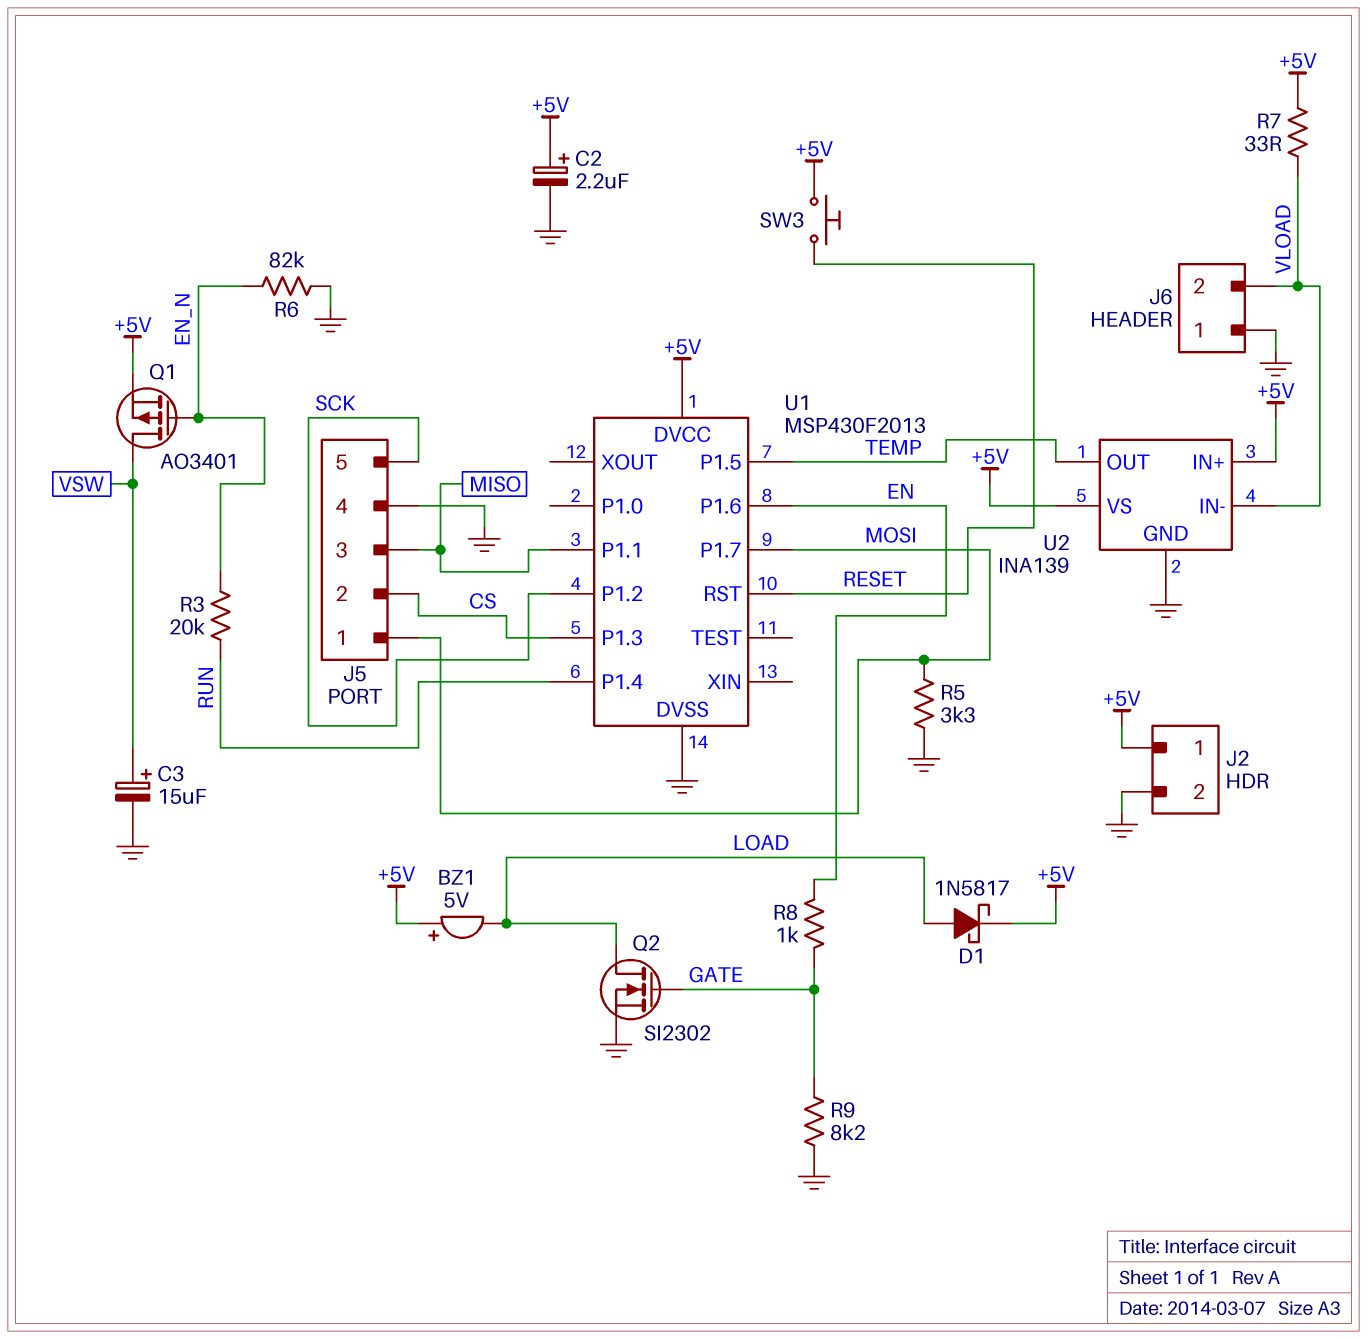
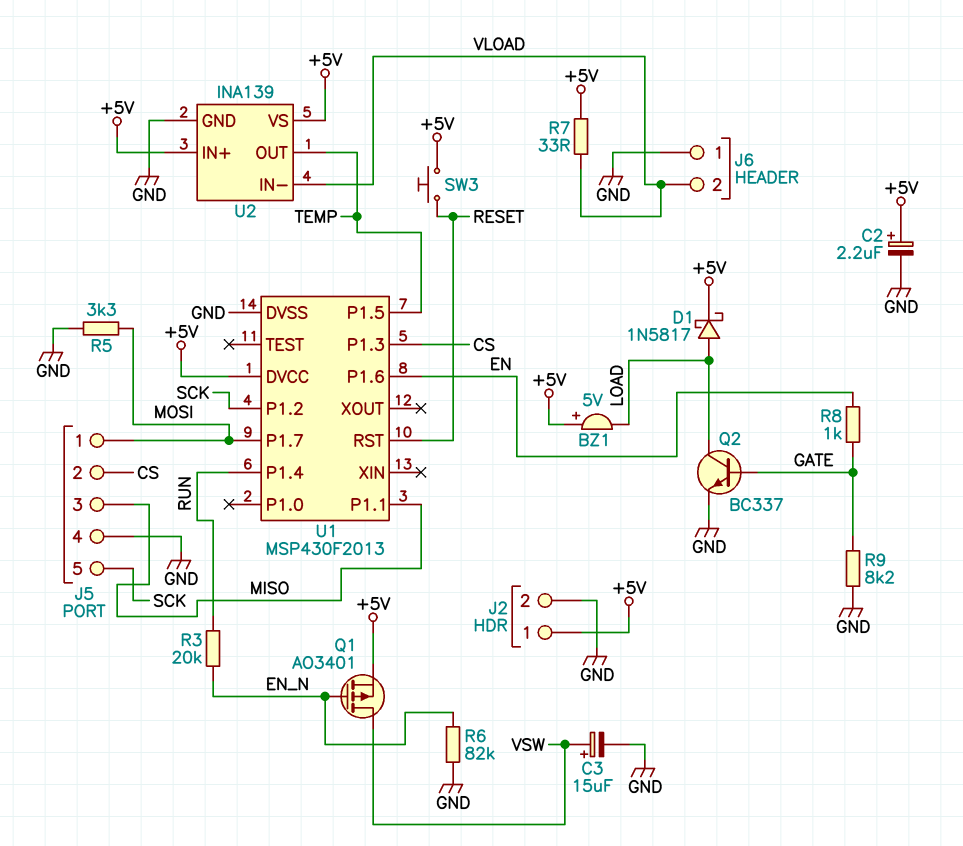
Q2: NMOS SI2302 (G GATE, D LOAD, S GND) -> NPN BC337 (B GATE, C LOAD, E GND)

